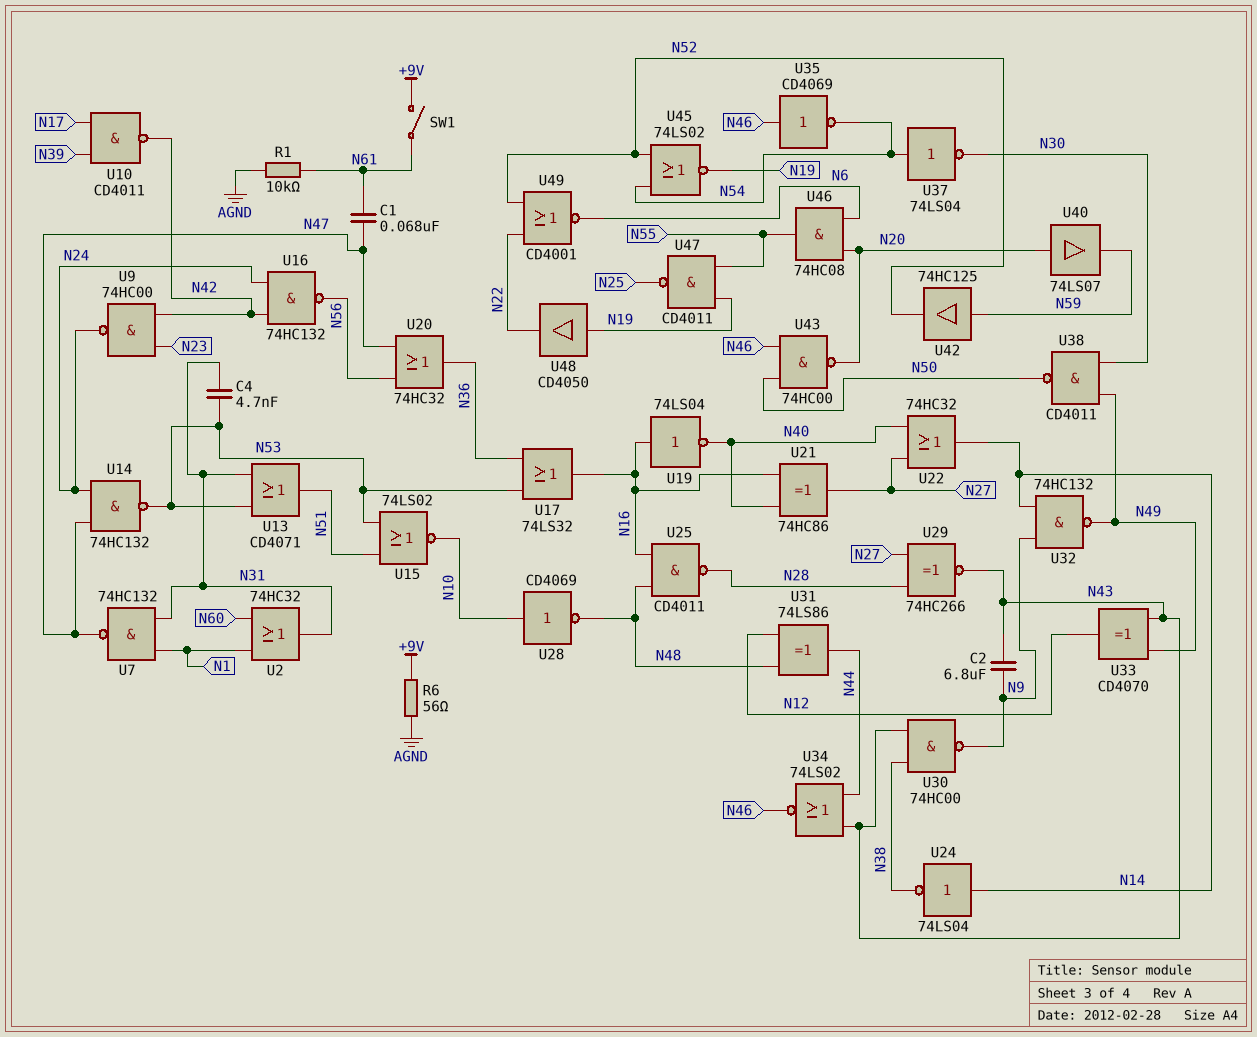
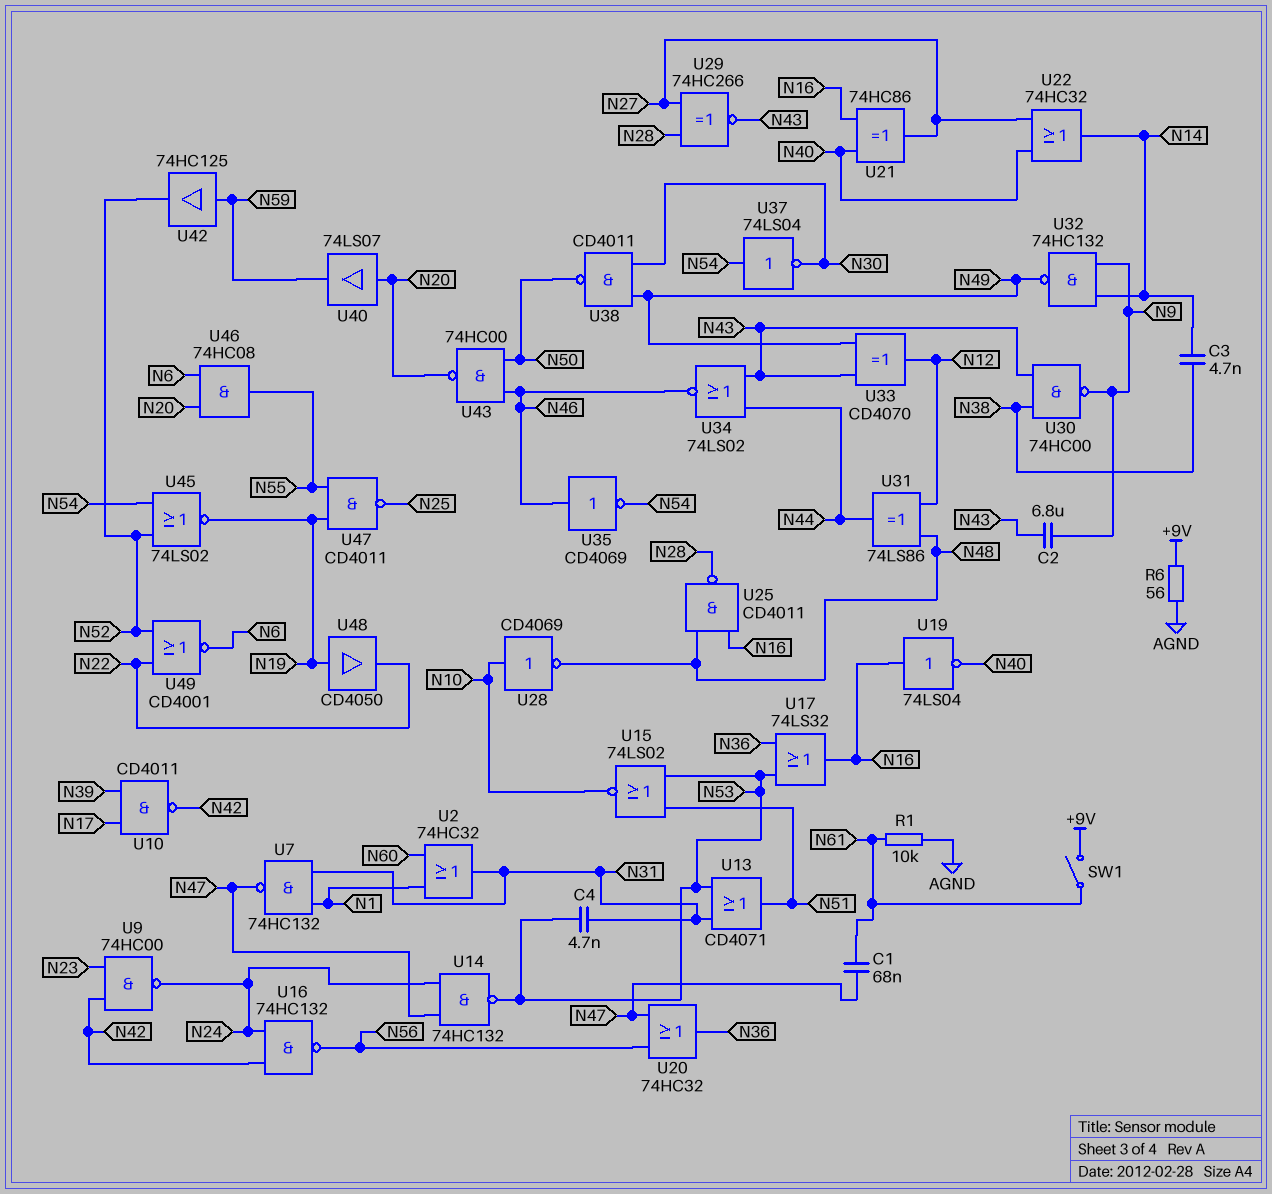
C3: none -> 4.7nF (N14, N38)
U24: NOT 74LS04 (in N14, out N38) -> none

